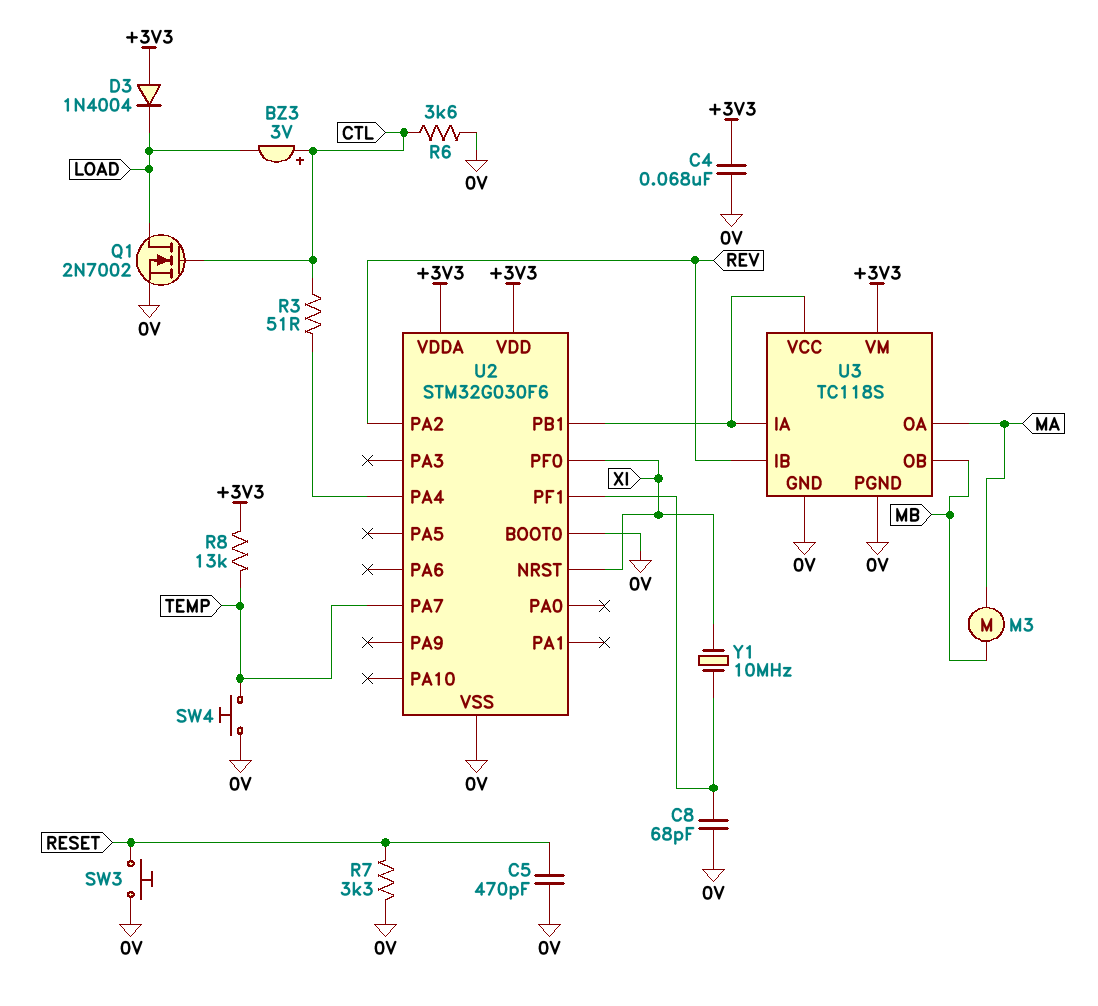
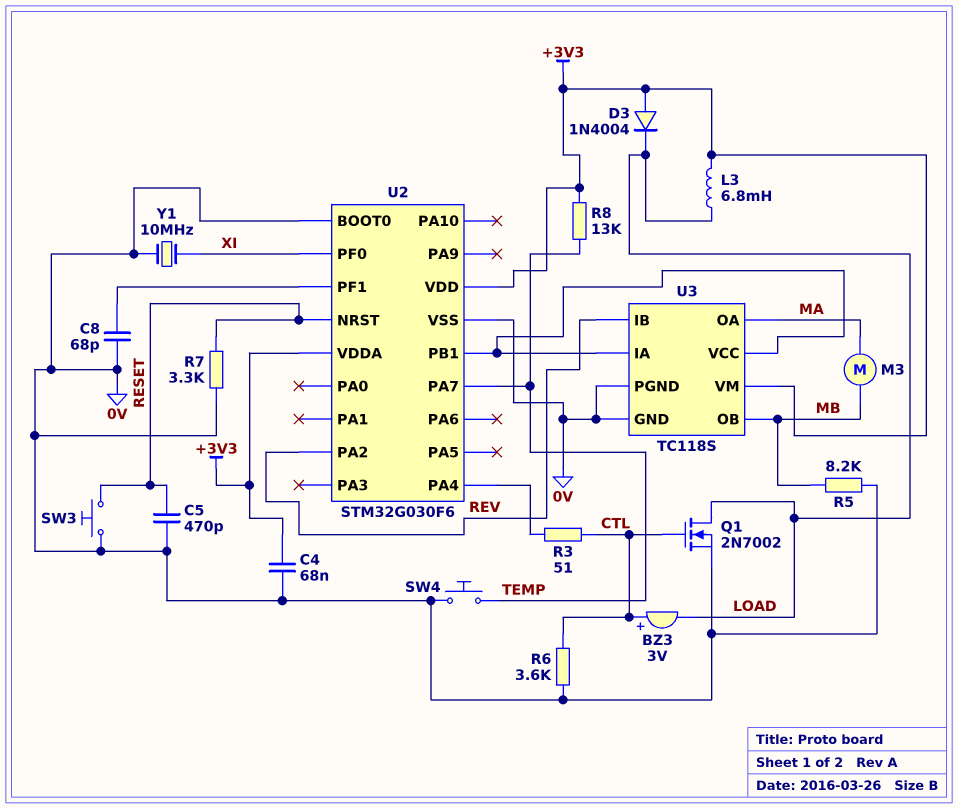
L3: none -> 6.8mH (+3V3, LOAD)
R5: none -> 8.2k (0V, MB)
U2 pin NRST: XI -> RESET
Y1: 10MHz (U2/PF1, XI) -> 10MHz (0V, XI)

